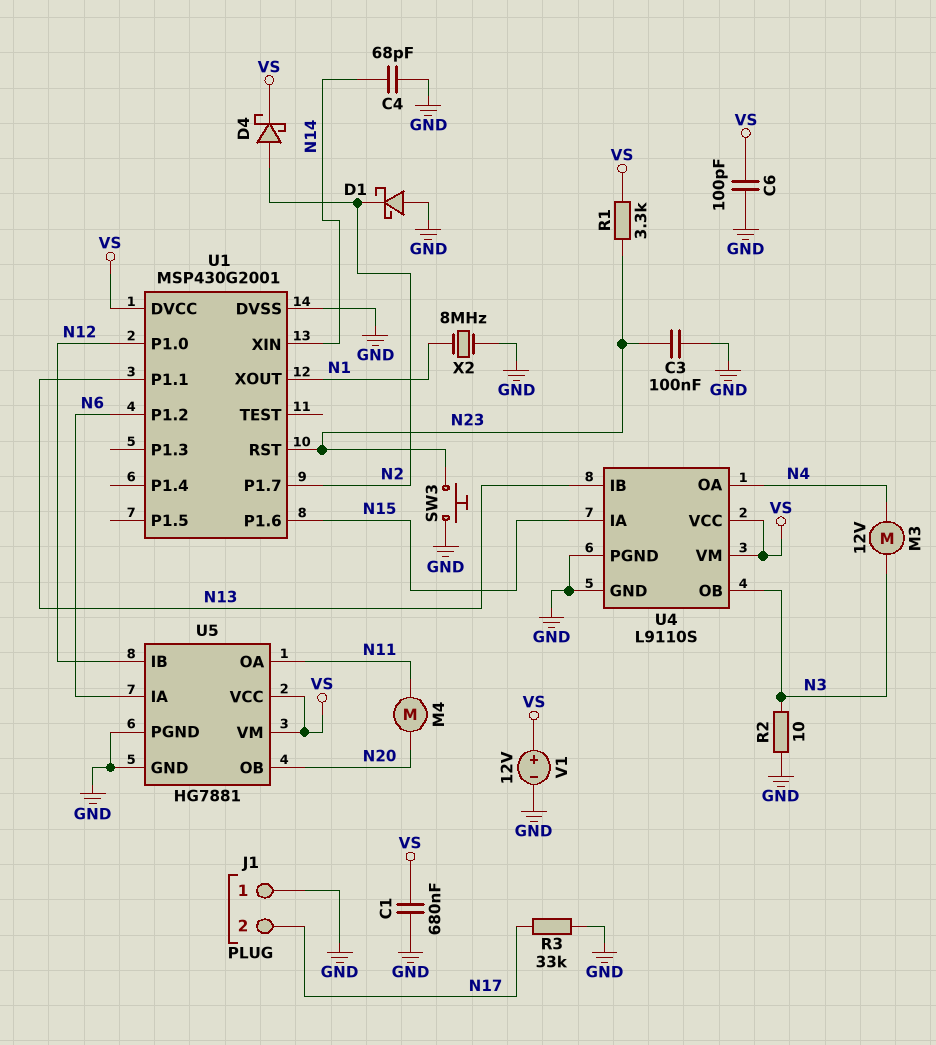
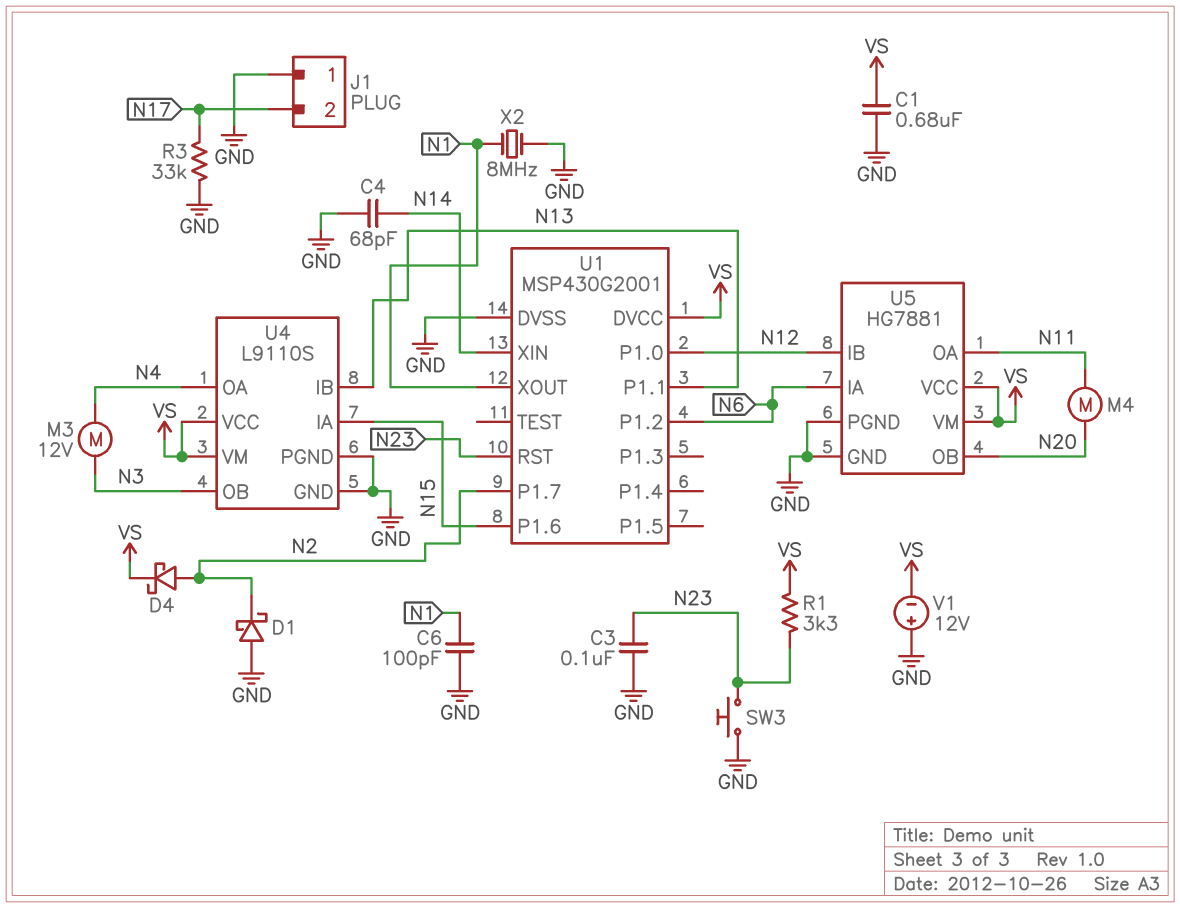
C6: 100pF (GND, VS) -> 100pF (GND, N1)
R2: 10 (GND, N3) -> none
V1: 12V (plus VS, minus GND) -> 12V (plus GND, minus VS)

